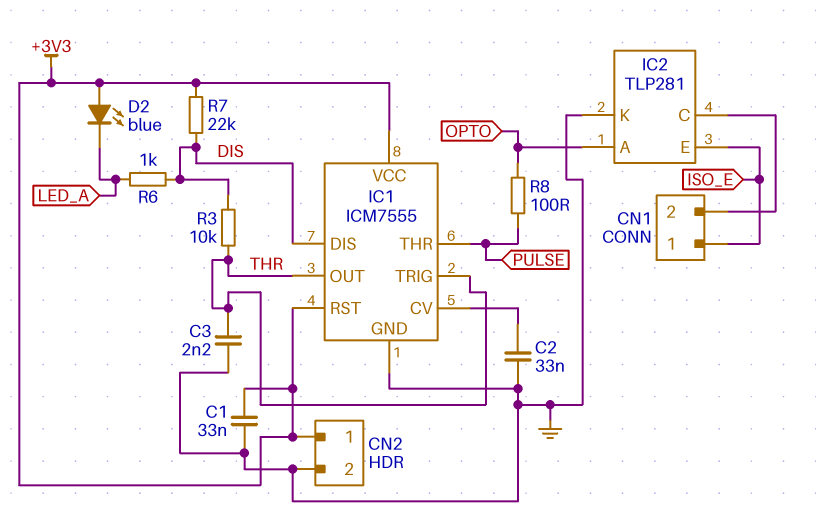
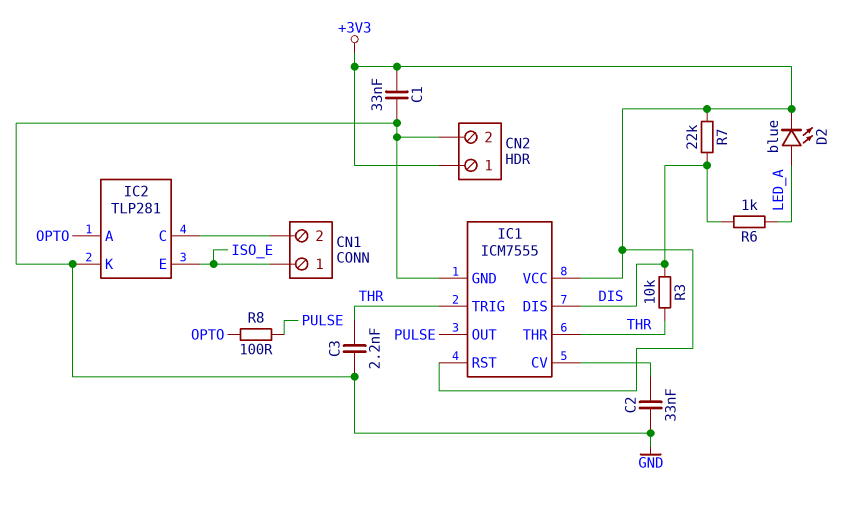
D2: LED blue (A +3V3, K LED_A) -> LED blue (A LED_A, K +3V3)
IC1 pin OUT: THR -> PULSE
IC1 pin THR: PULSE -> THR

